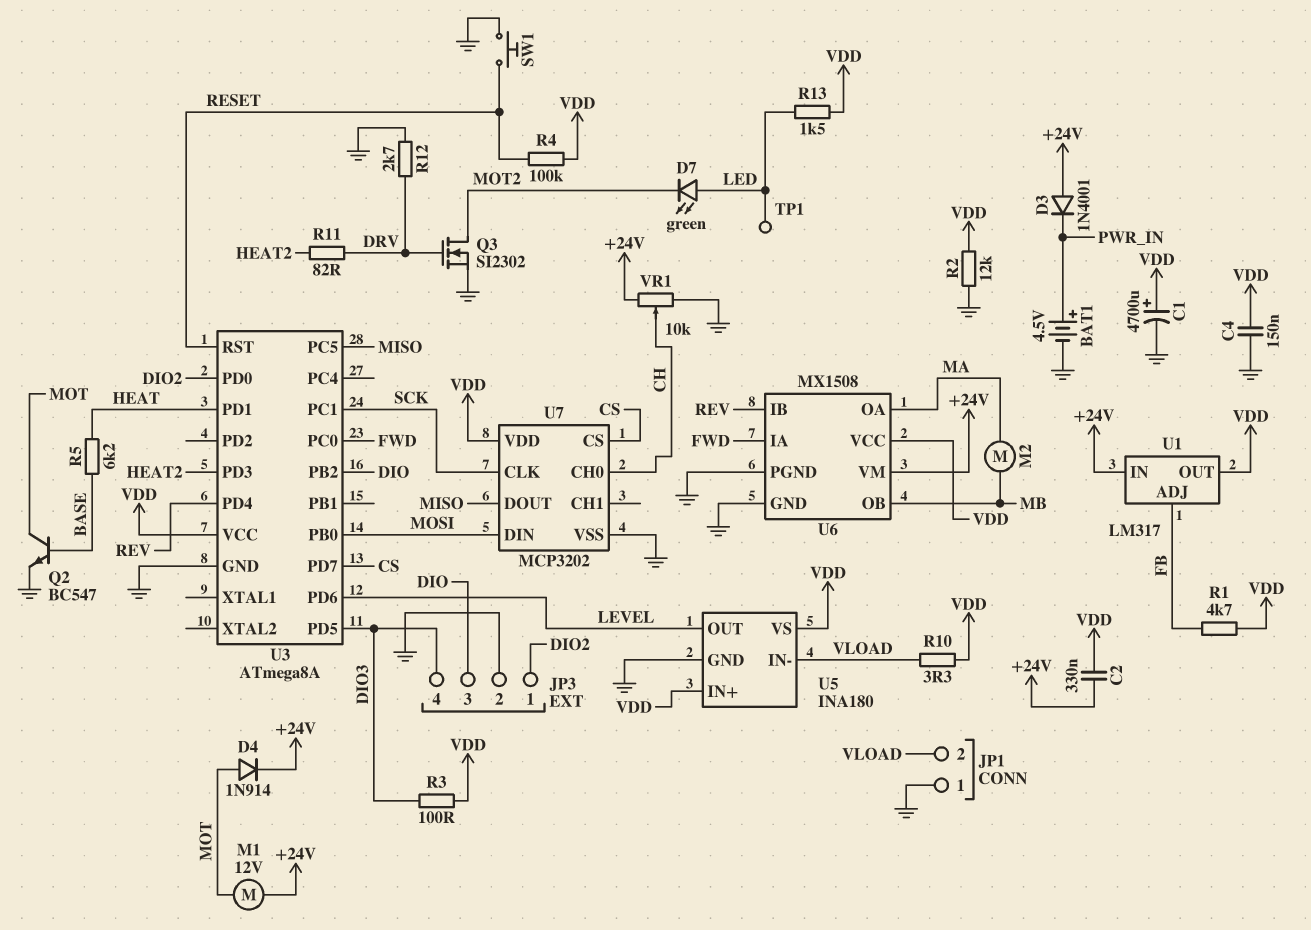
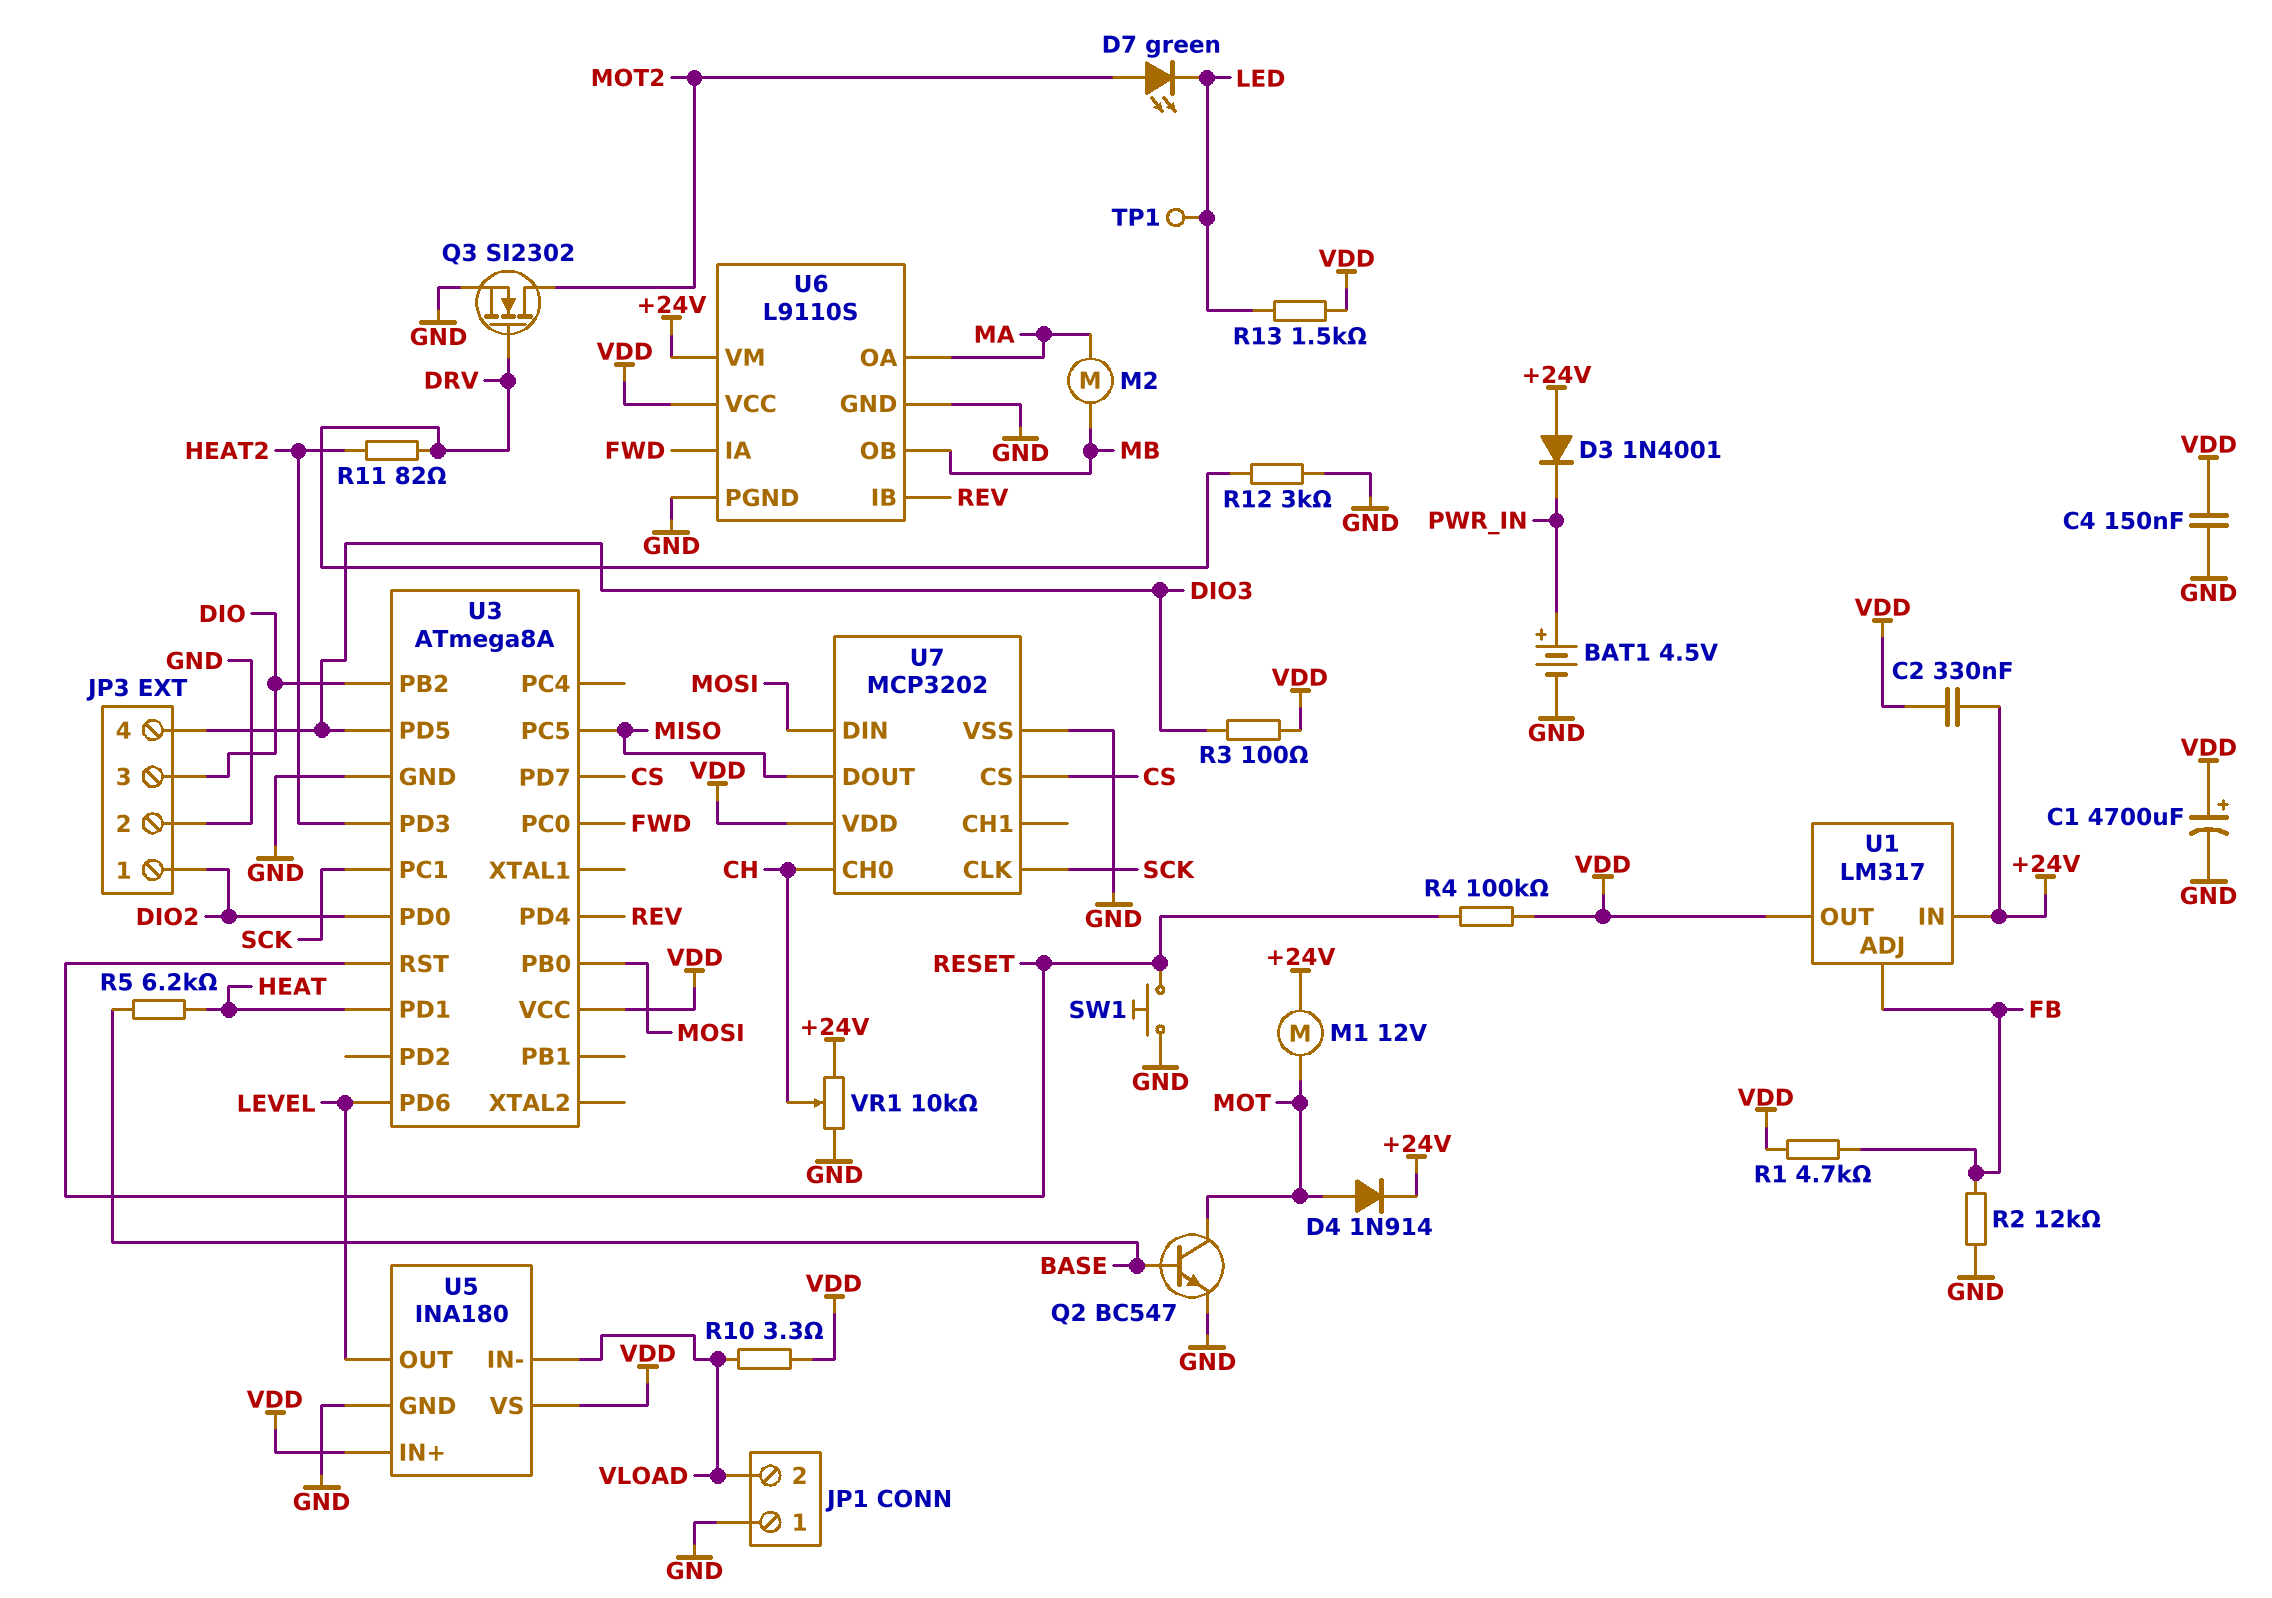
D7: LED green (A LED, K MOT2) -> LED green (A MOT2, K LED)
R2: 12k (GND, VDD) -> 12k (FB, GND)
R12: 2.7k (DRV, GND) -> 3k (DRV, GND)
U6: MX1508 -> L9110S

